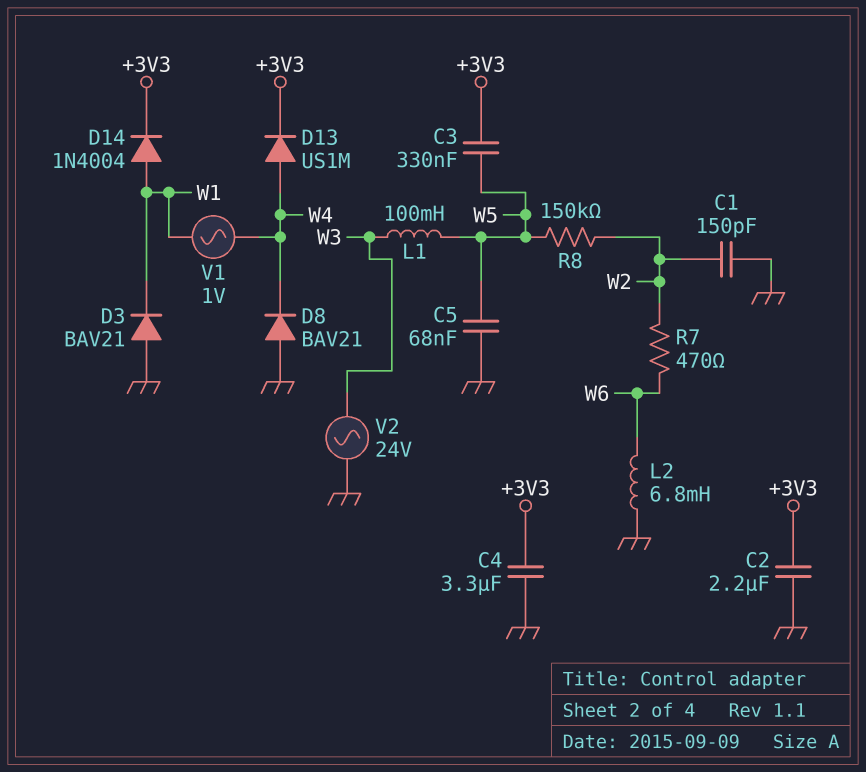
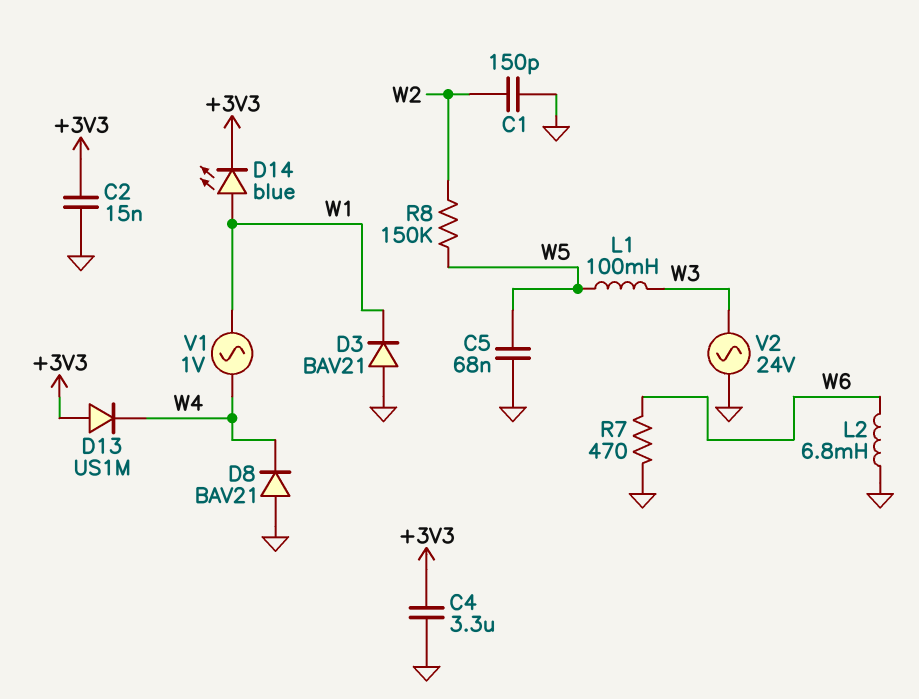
C2: 2.2uF (+3V3, GND) -> 15nF (+3V3, GND)
C3: 330nF (+3V3, W5) -> none
D13: diode US1M (A W4, K +3V3) -> diode US1M (A +3V3, K W4)
D14: diode 1N4004 (A W1, K +3V3) -> LED blue (A W1, K +3V3)
R7: 470 (W2, W6) -> 470 (GND, W6)

